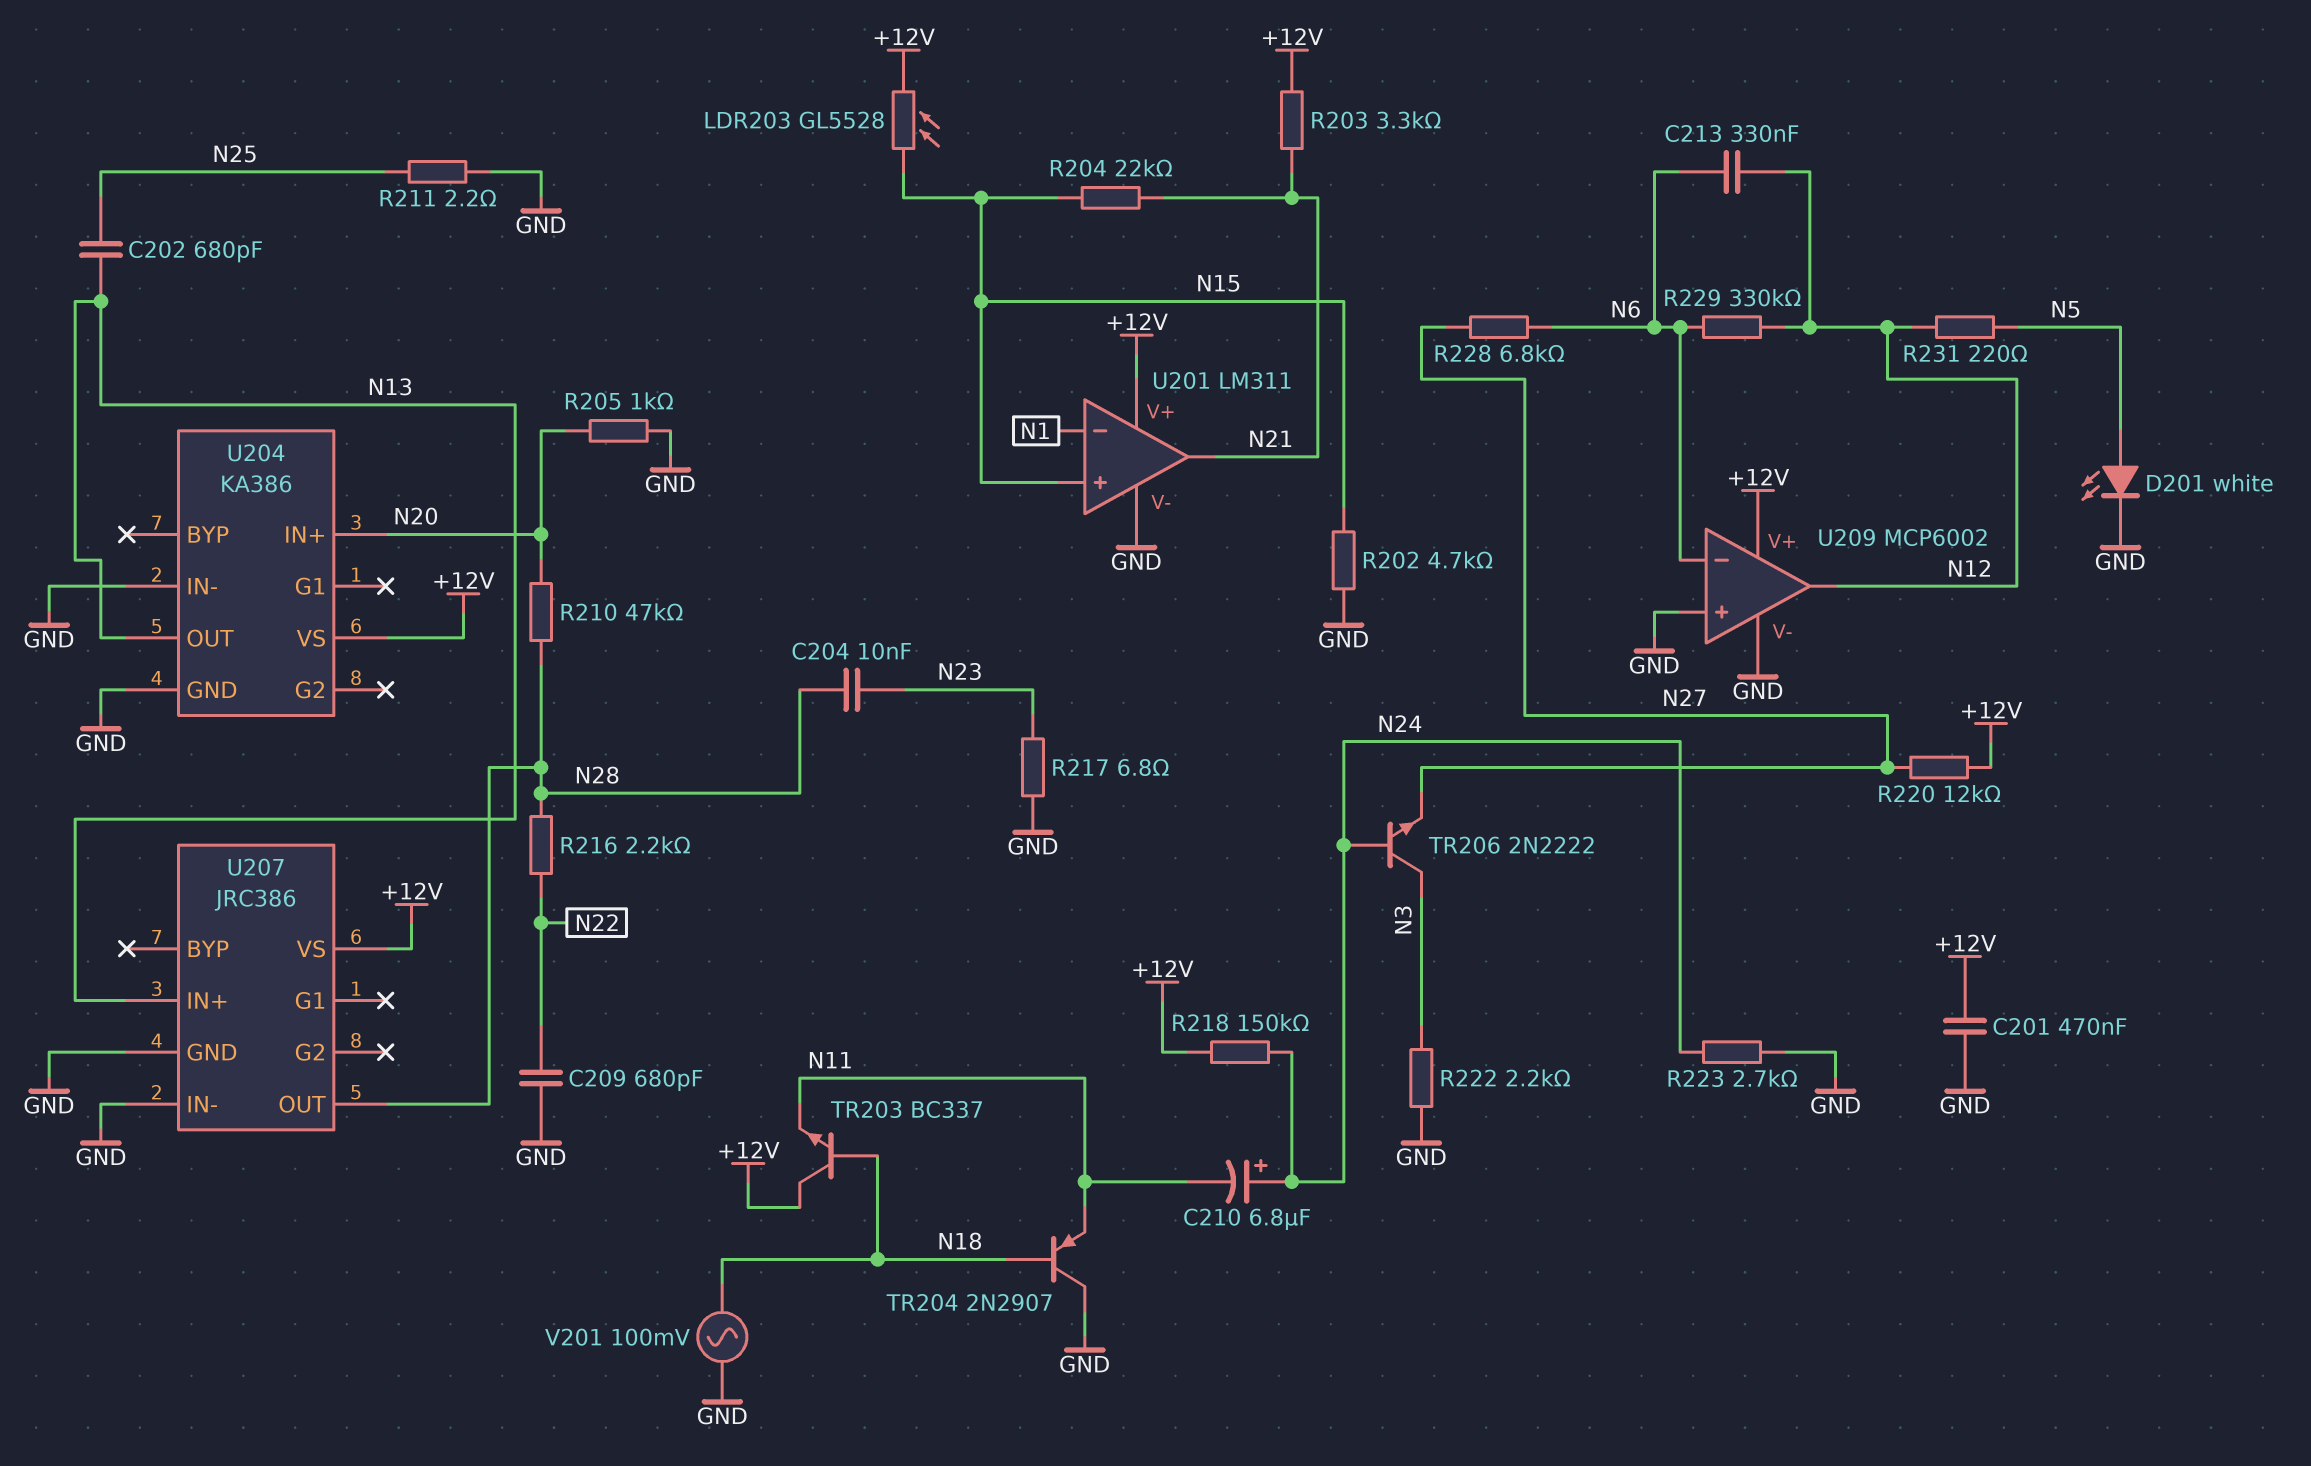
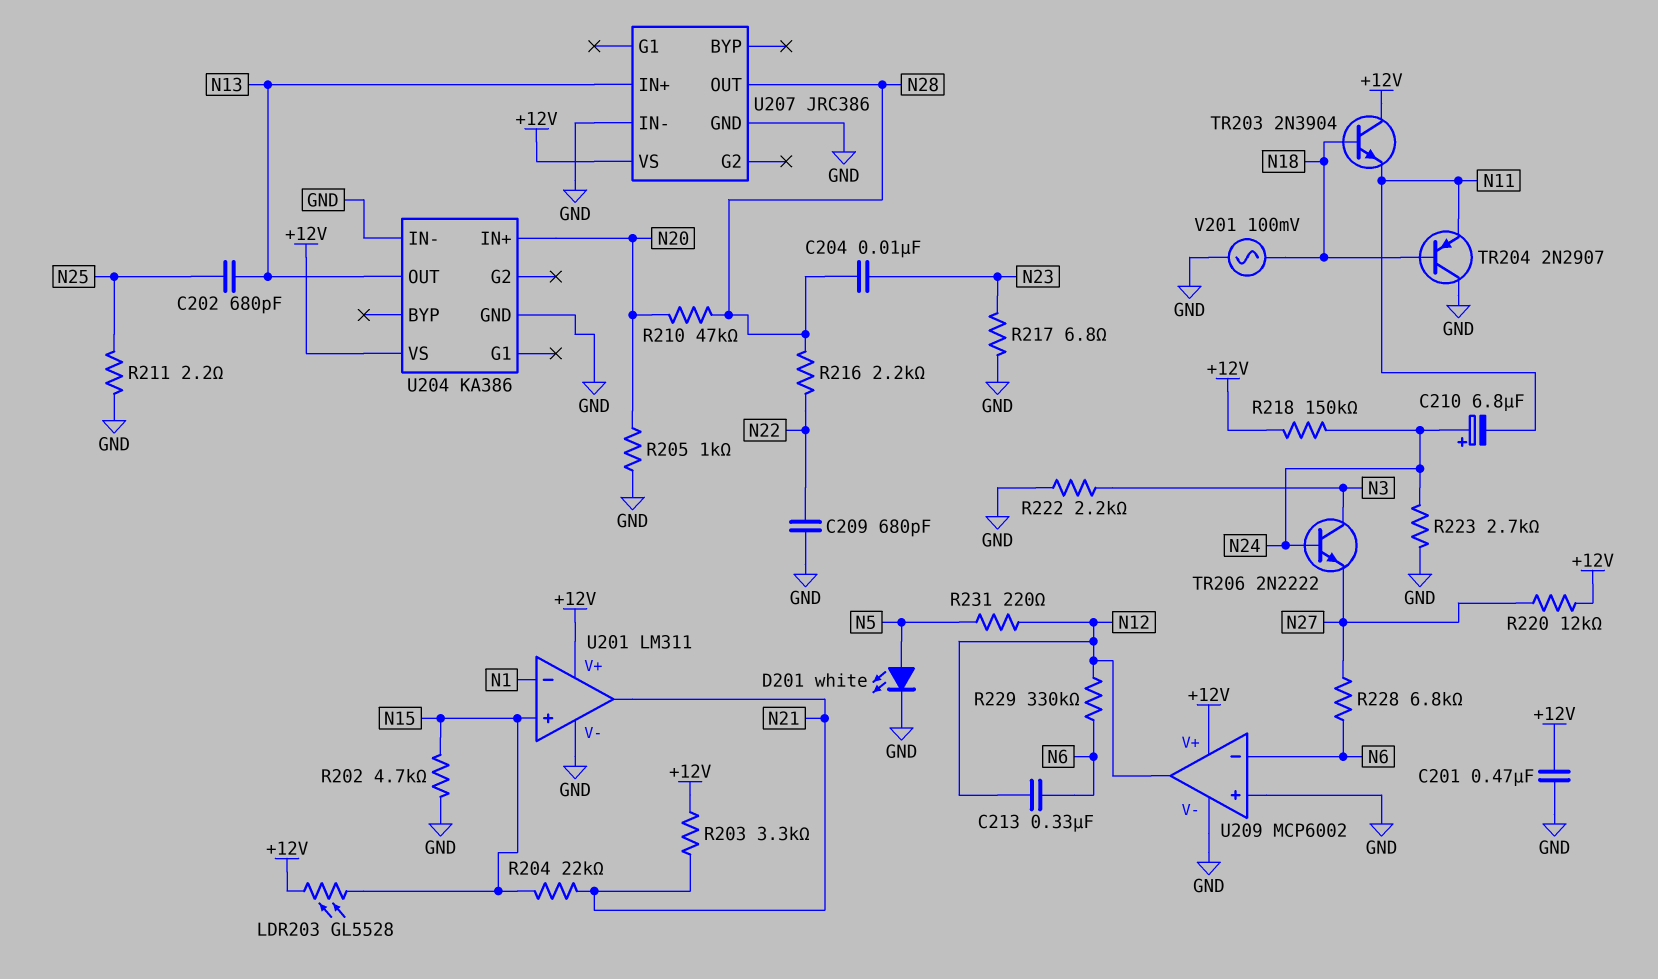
TR203: NPN BC337 (B N18, C +12V, E N11) -> NPN 2N3904 (B N18, C +12V, E N11)

